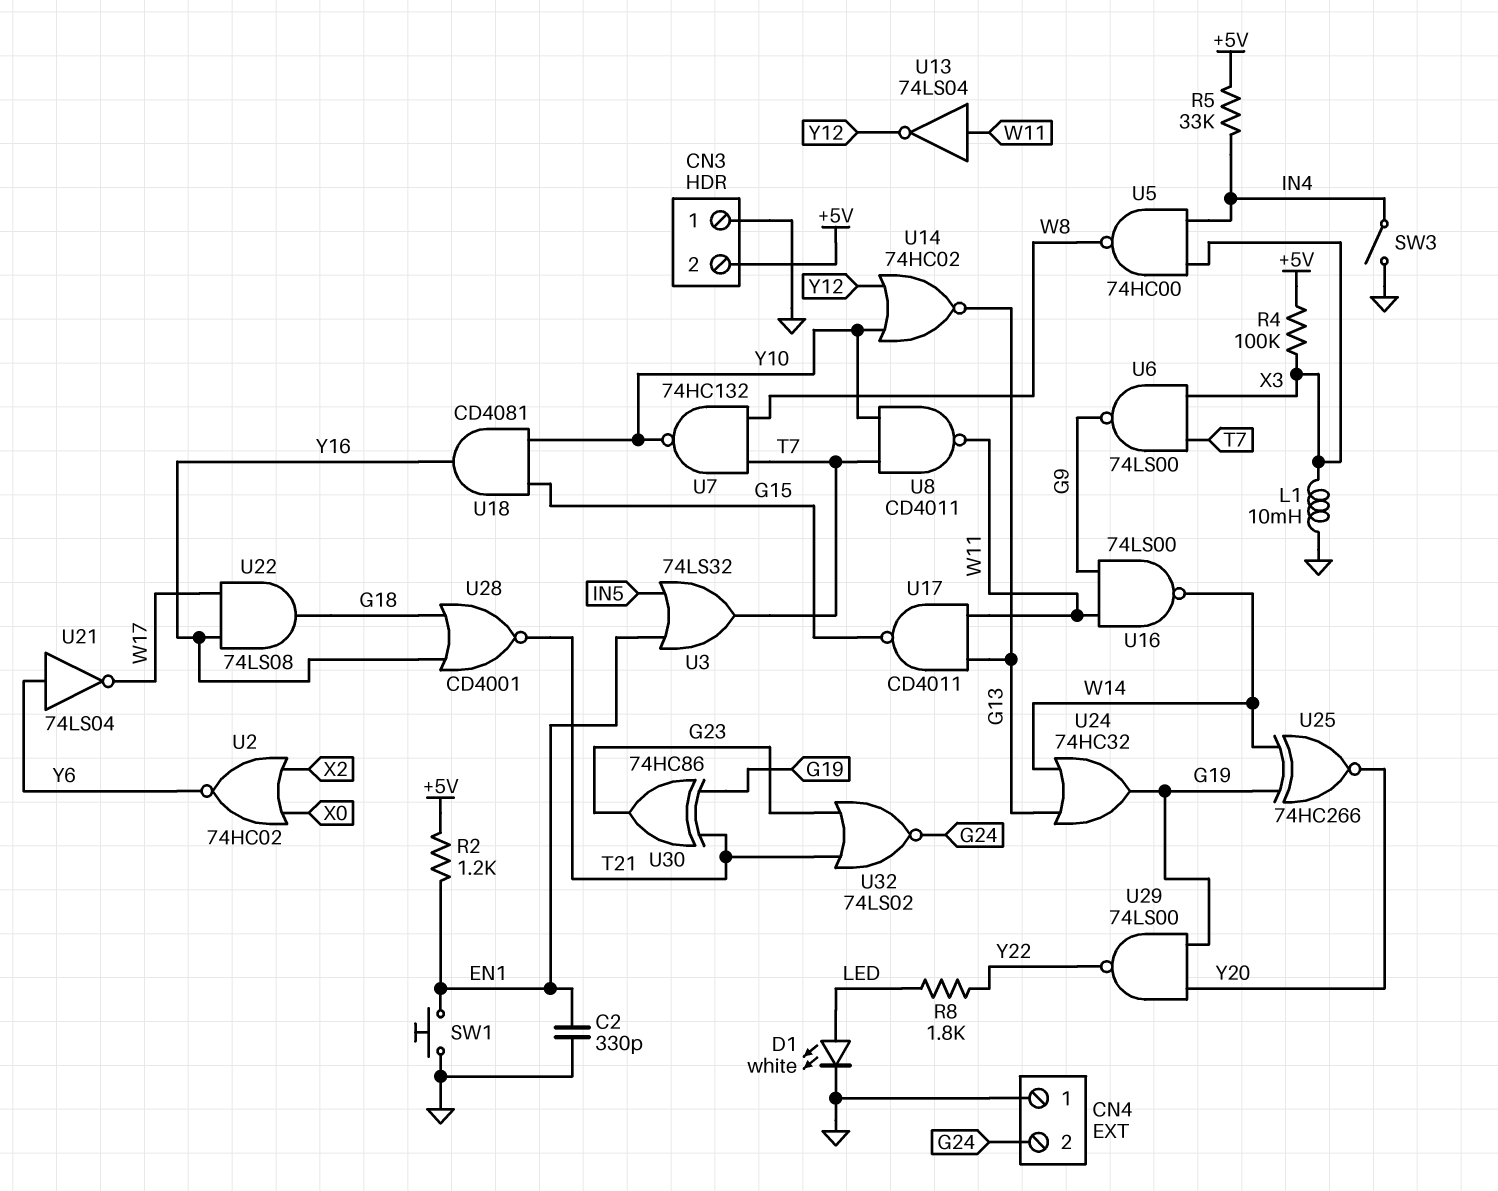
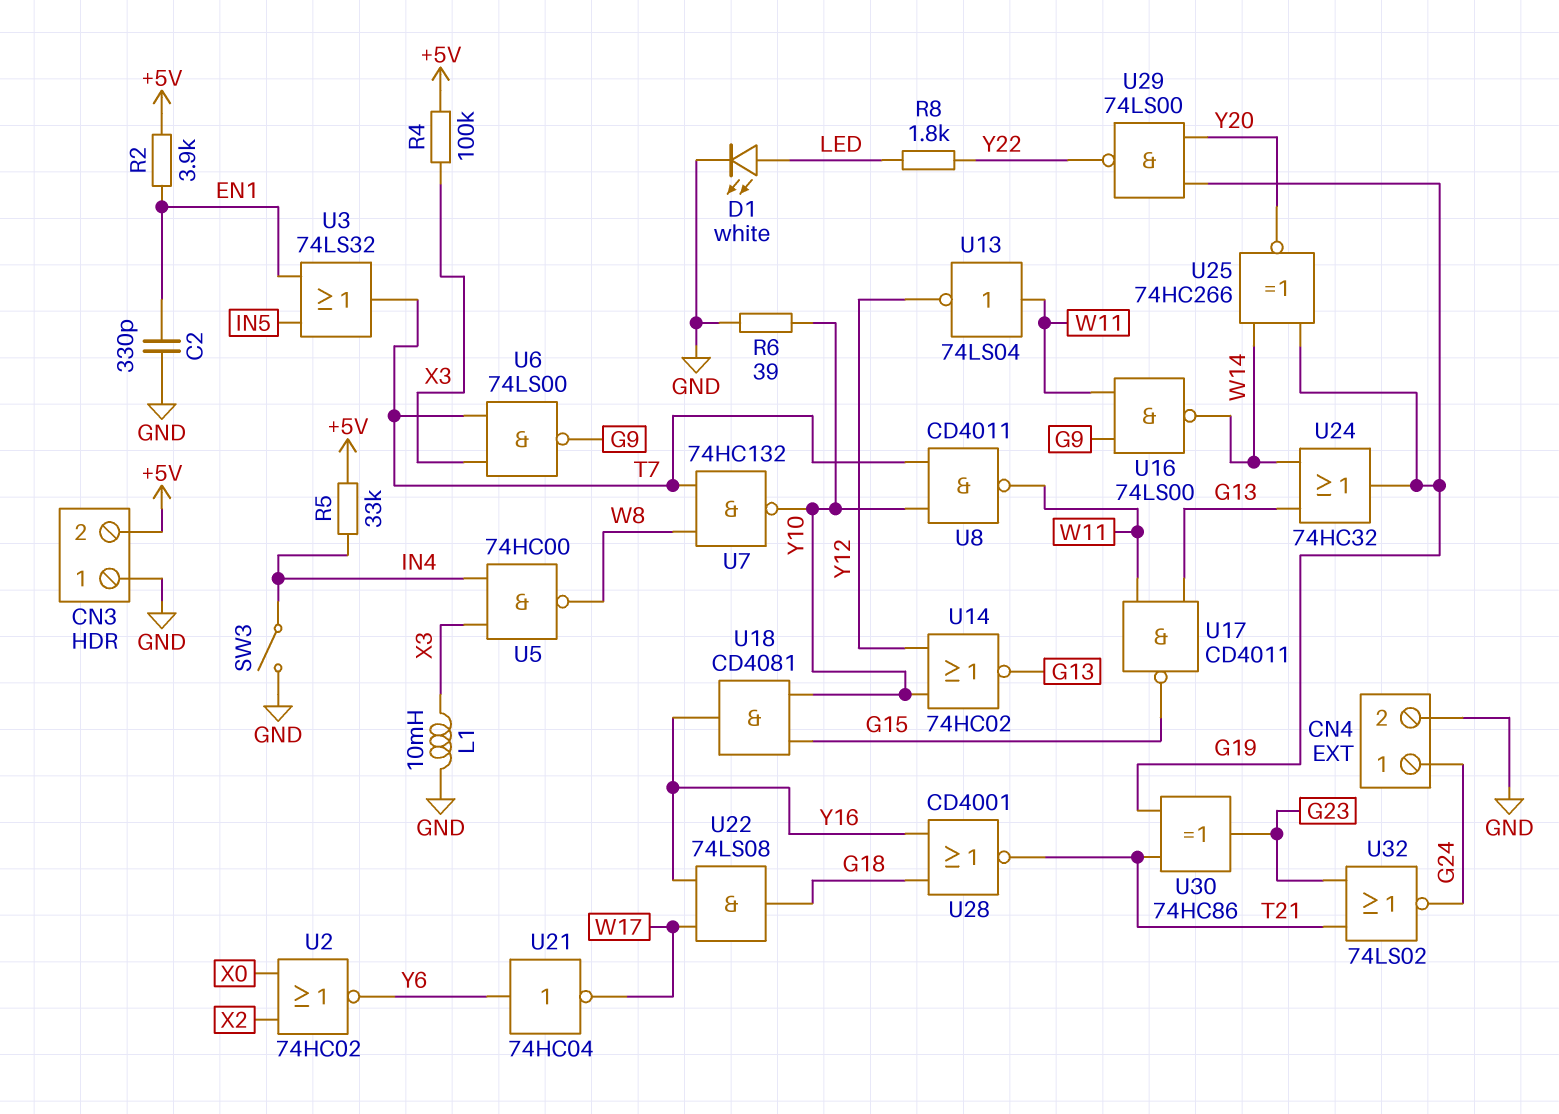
CN4 pin 1: GND -> G24
CN4 pin 2: G24 -> GND
R2: 1.2k (+5V, EN1) -> 3.9k (+5V, EN1)
R6: none -> 39 (GND, Y10)
SW1: button (EN1, GND) -> none
U21: NOT 74LS04 (in Y6, out W17) -> NOT 74HC04 (in Y6, out W17)

